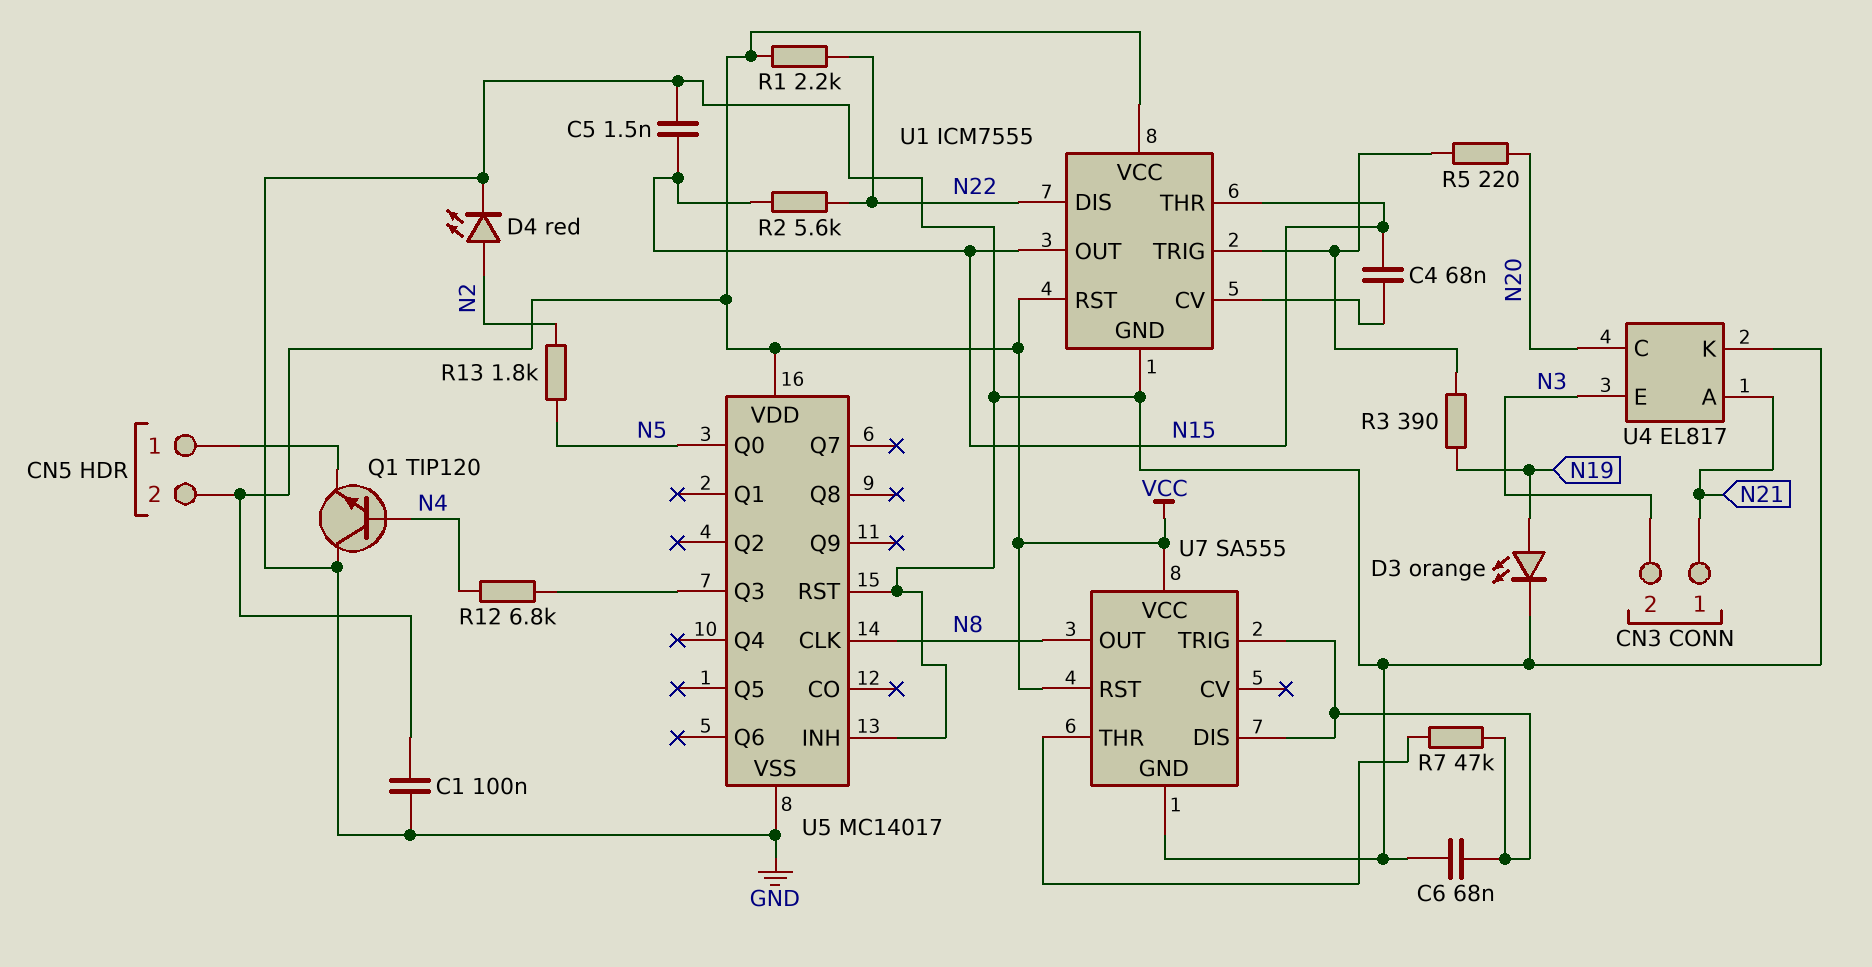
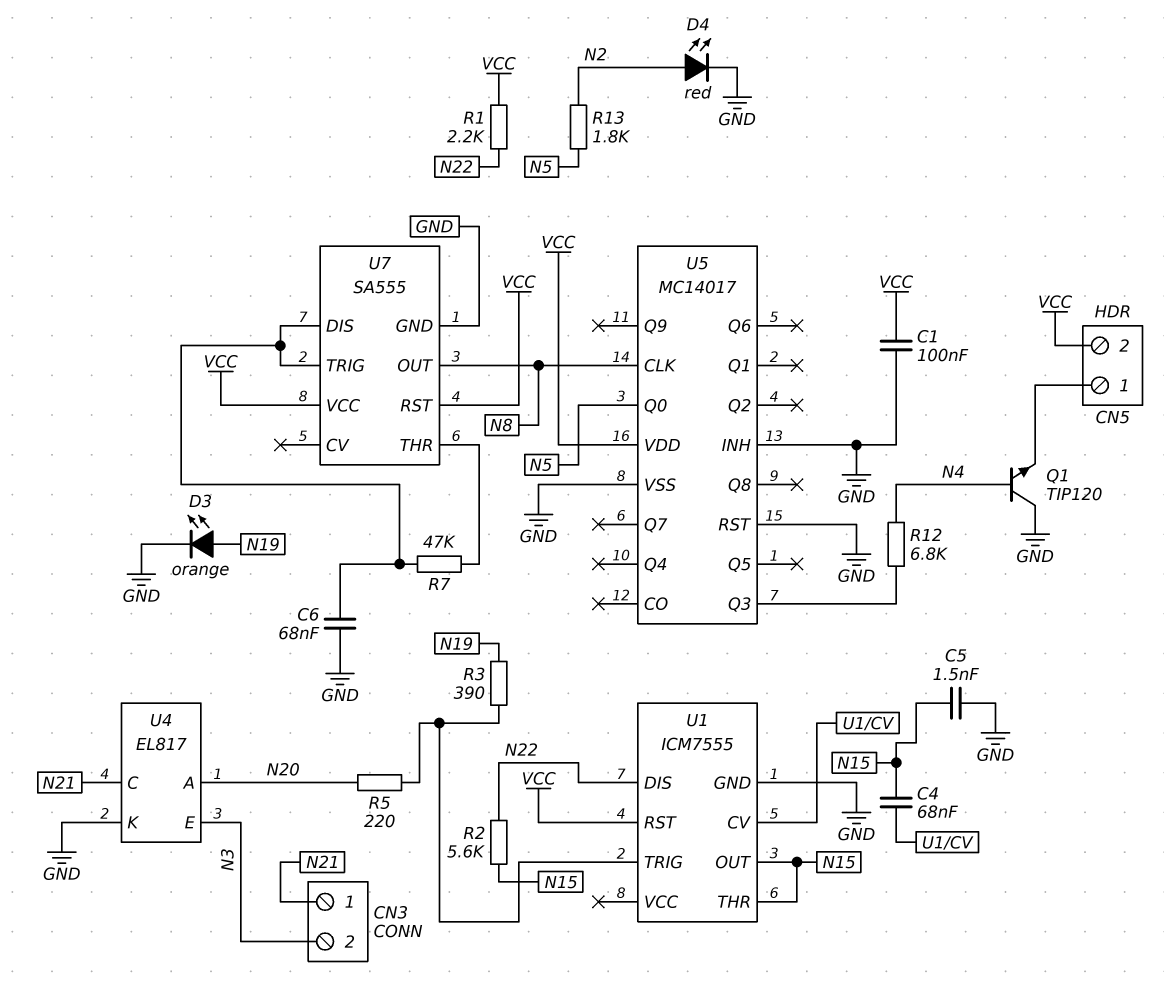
U1 pin VCC: VCC -> none
U4 pin A: N21 -> N20
U4 pin C: N20 -> N21

